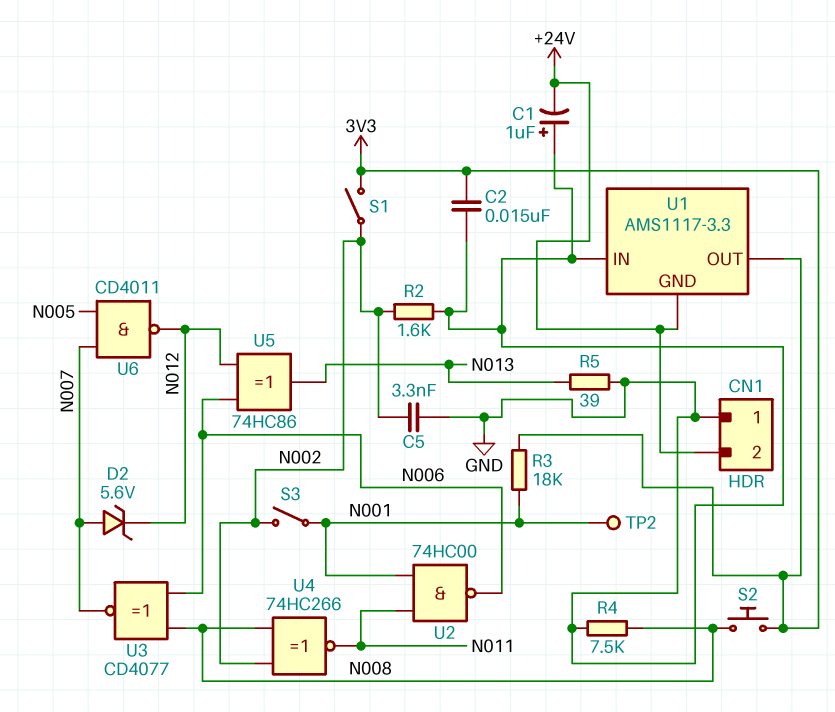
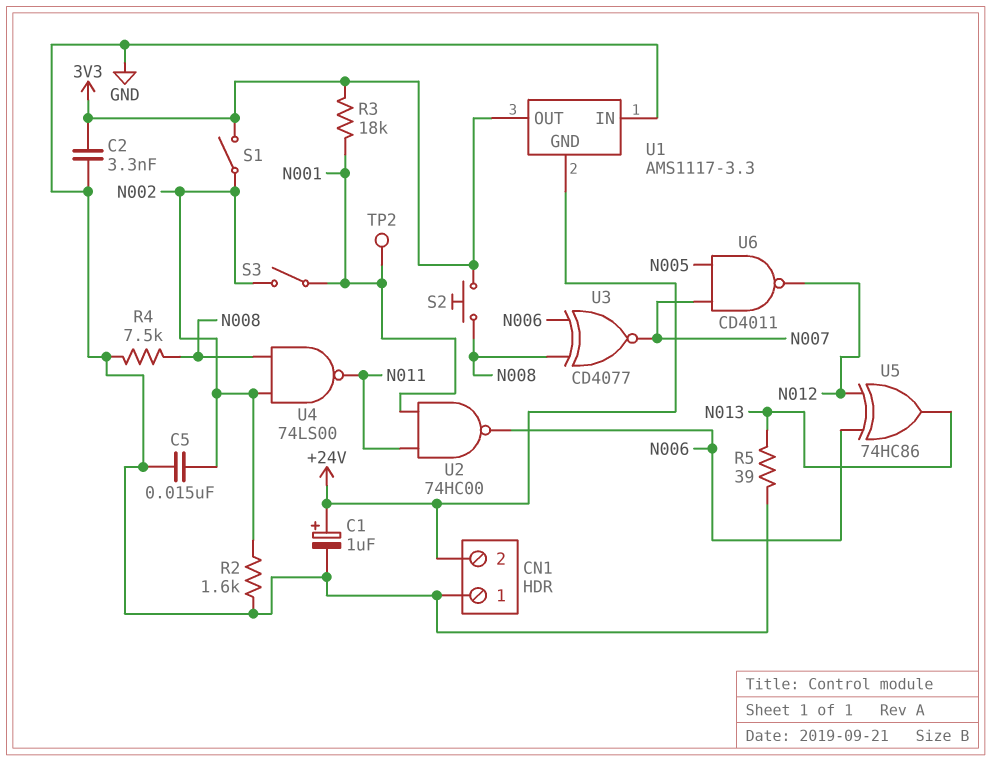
C1: 1uF (plus GND, minus +24V) -> 1uF (plus +24V, minus GND)
C2: 15nF (3V3, GND) -> 3.3nF (3V3, GND)
C5: 3.3nF (GND, N002) -> 15nF (GND, N002)
D2: zener 5.6V (A N007, K N012) -> none
U4: XNOR 74HC266 (in N002, in N008, out N011) -> NAND 74LS00 (in N002, in N008, out N011)

